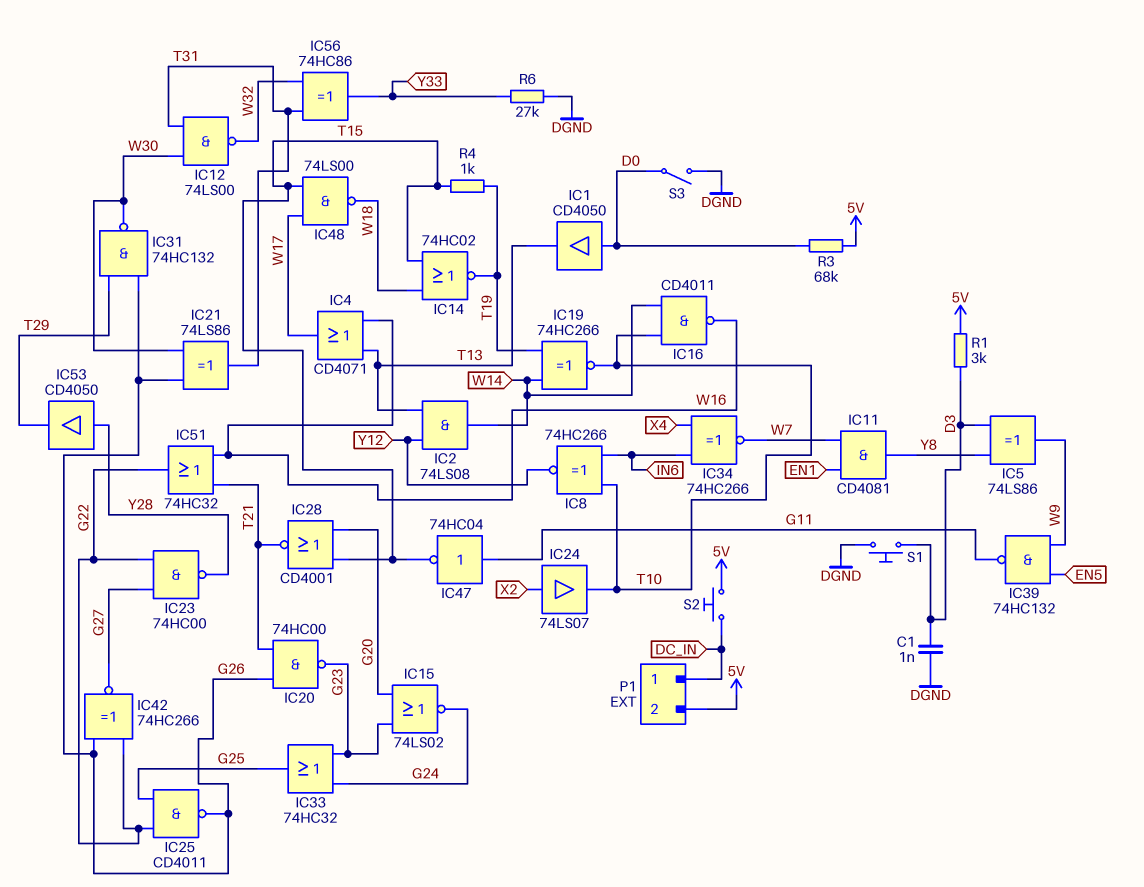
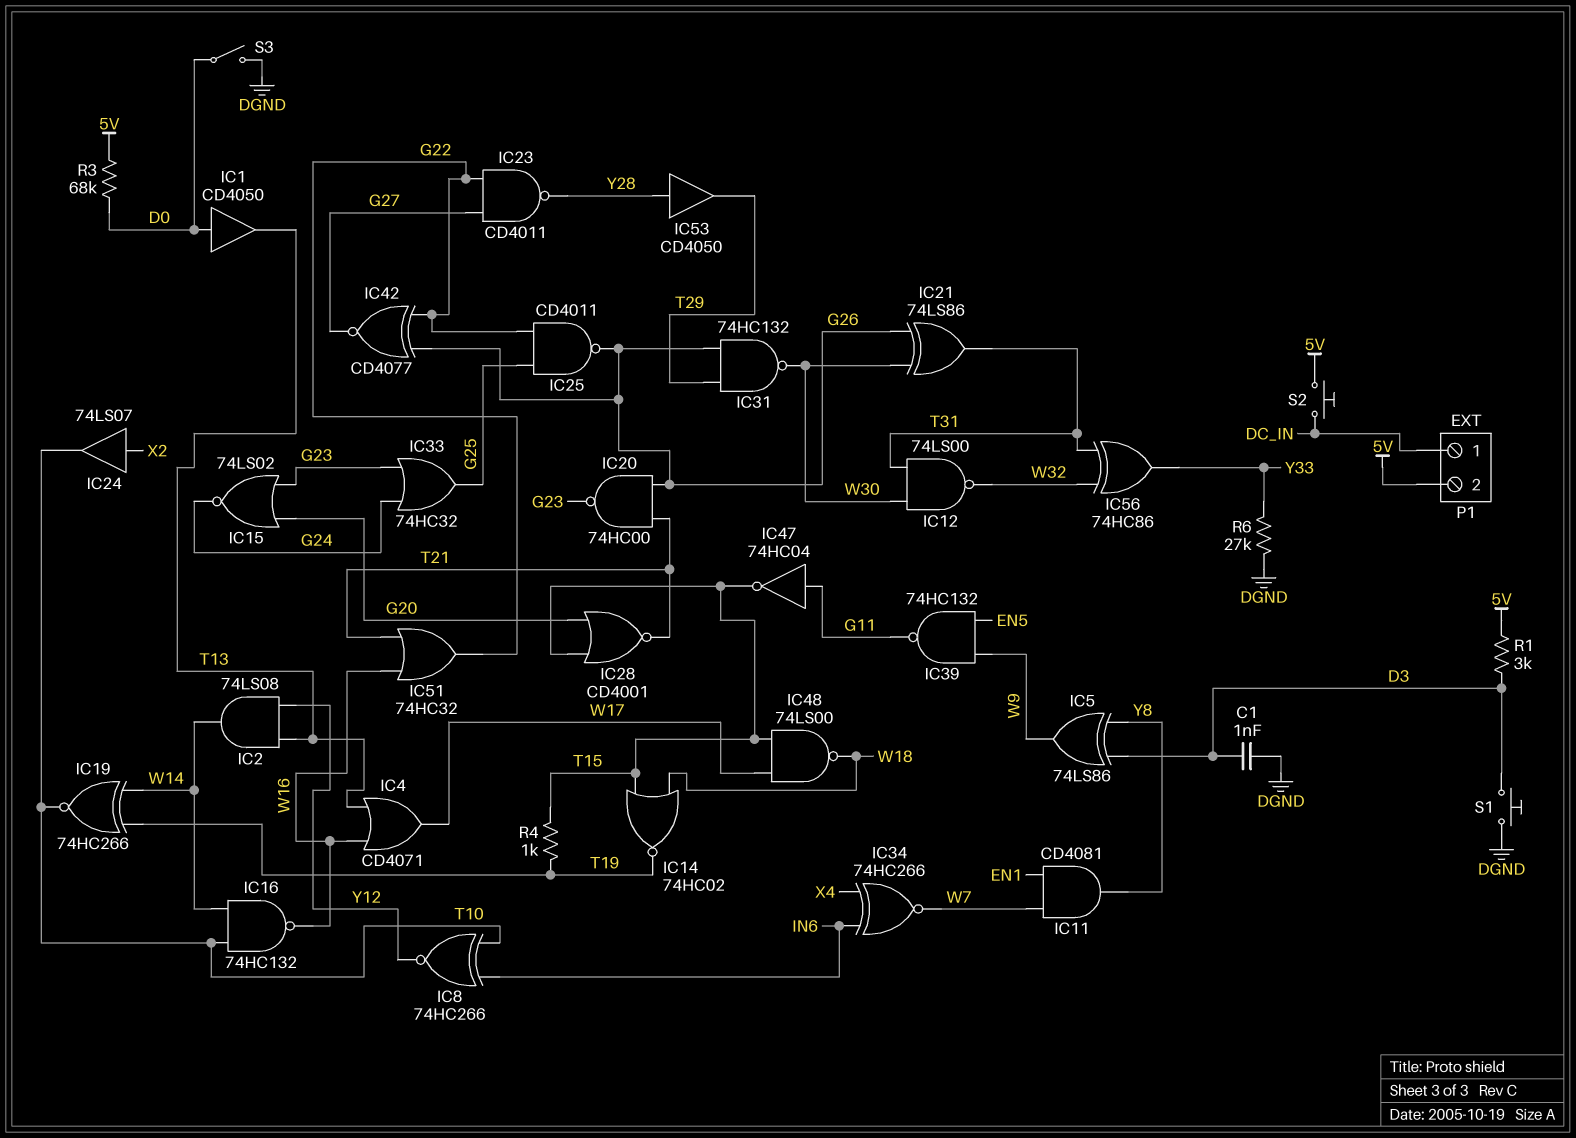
IC16: NAND CD4011 (in T10, in W14, out W16) -> NAND 74HC132 (in T10, in W14, out W16)
IC23: NAND 74HC00 (in G22, in G27, out Y28) -> NAND CD4011 (in G22, in G27, out Y28)
IC42: XNOR 74HC266 (in G22, in G26, out G27) -> XNOR CD4077 (in G22, in G26, out G27)

